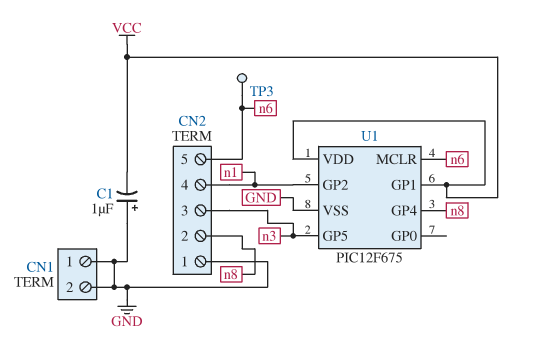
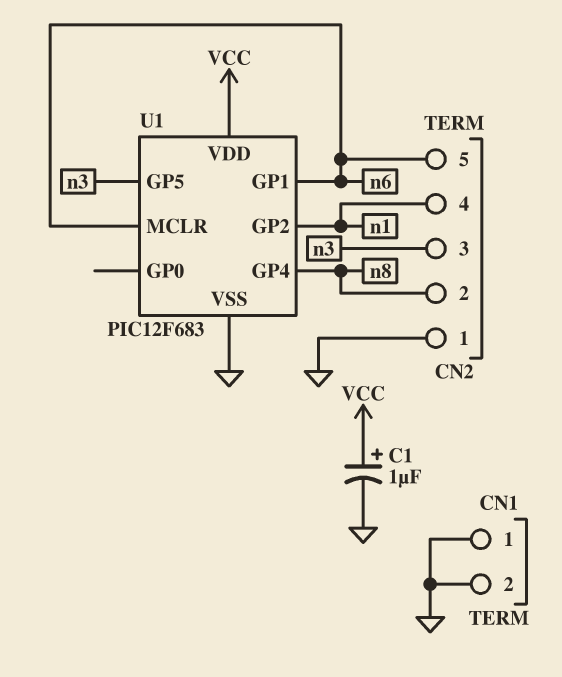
C1: 1uF (plus GND, minus VCC) -> 1uF (plus VCC, minus GND)
TP3: test point (n6) -> none
U1: PIC12F675 -> PIC12F683
U1 pin GP1: VCC -> n6

